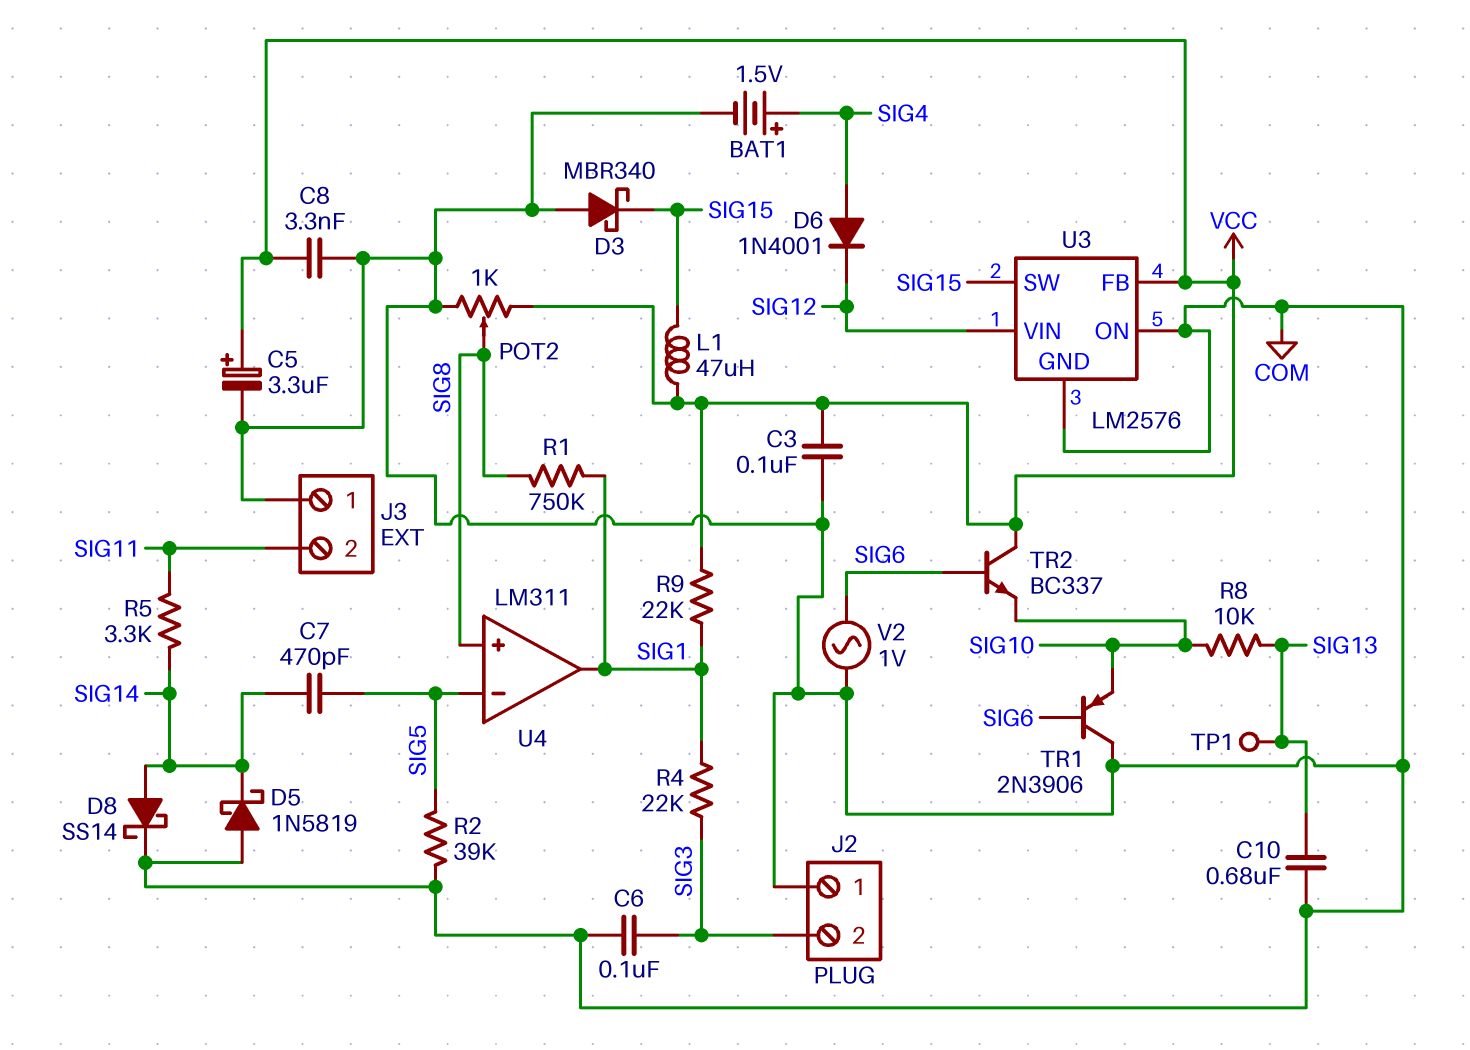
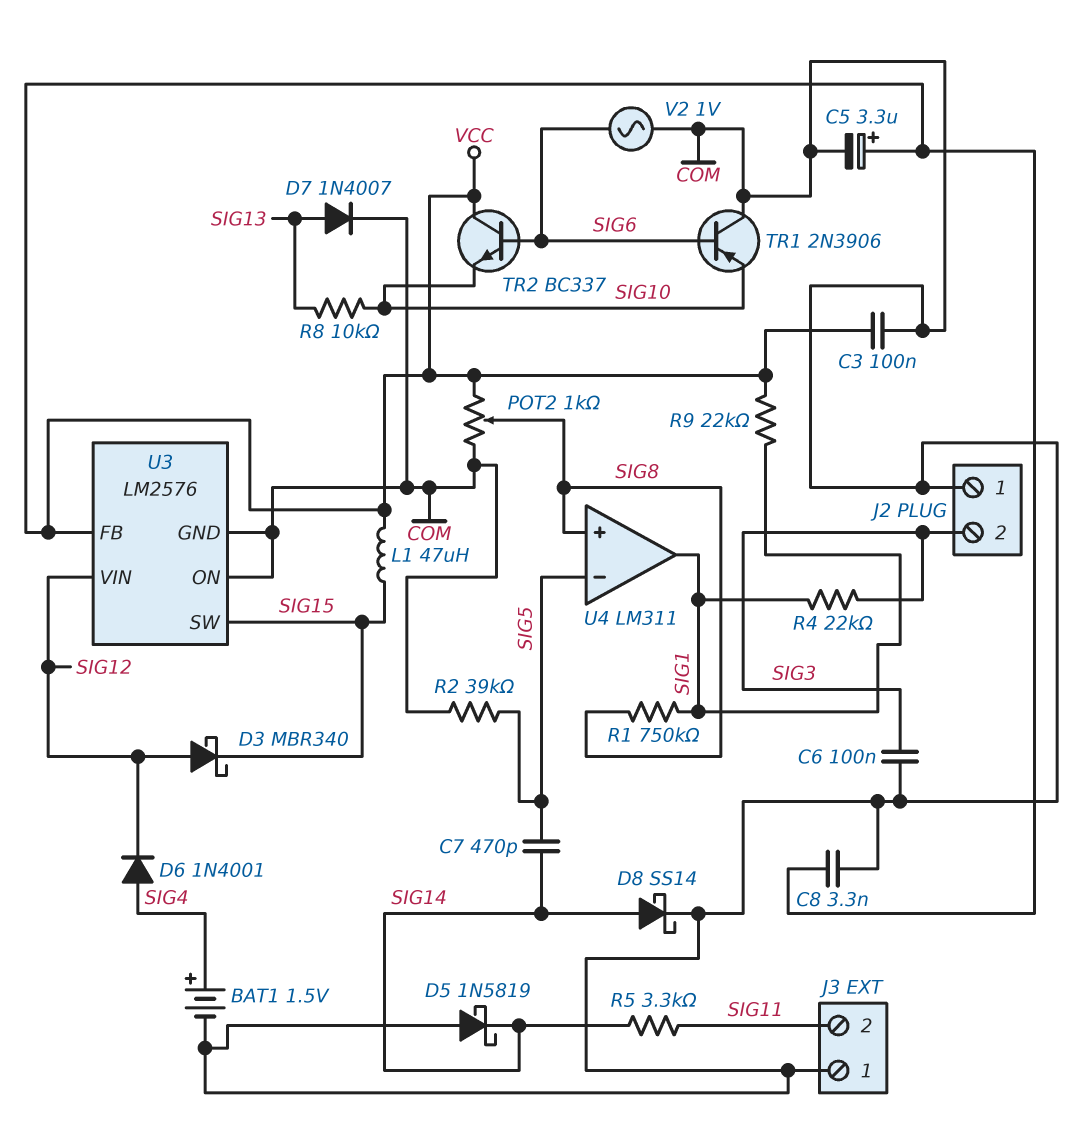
C10: 680nF (COM, SIG13) -> none
D3: schottky MBR340 (A COM, K SIG15) -> schottky MBR340 (A SIG12, K SIG15)
D7: none -> diode 1N4007 (A SIG13, K COM)
TP1: test point (SIG13) -> none

